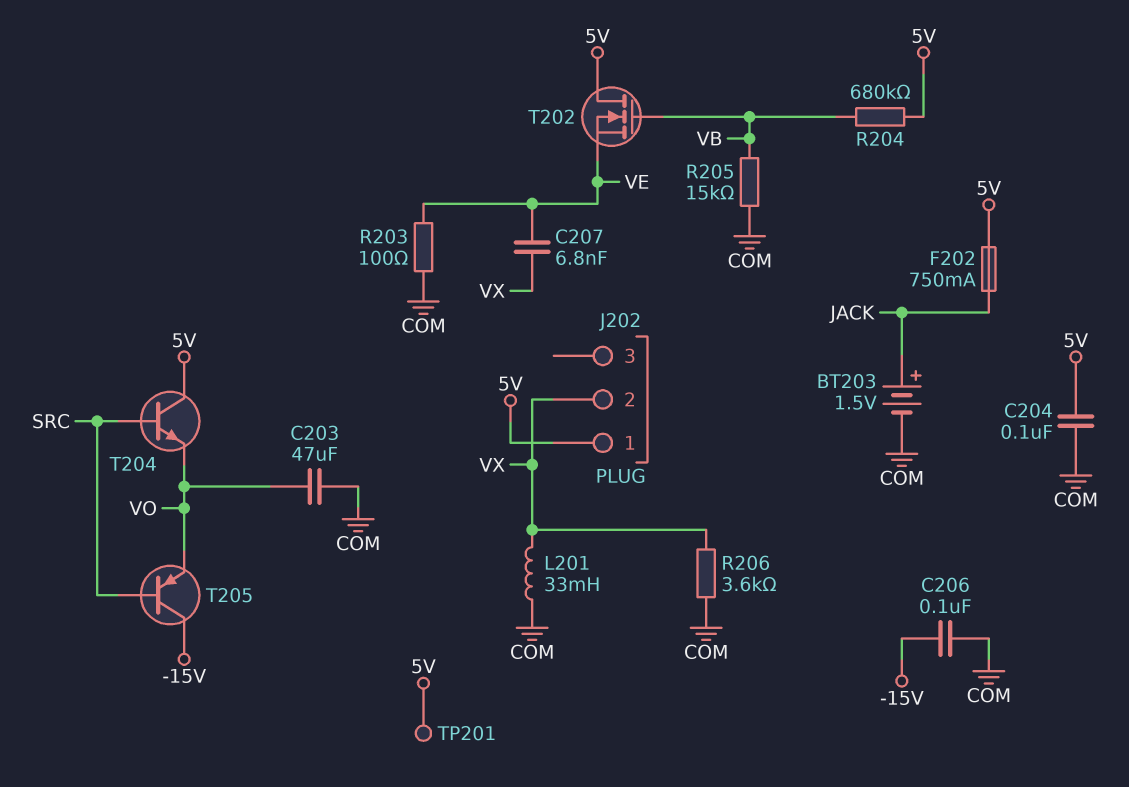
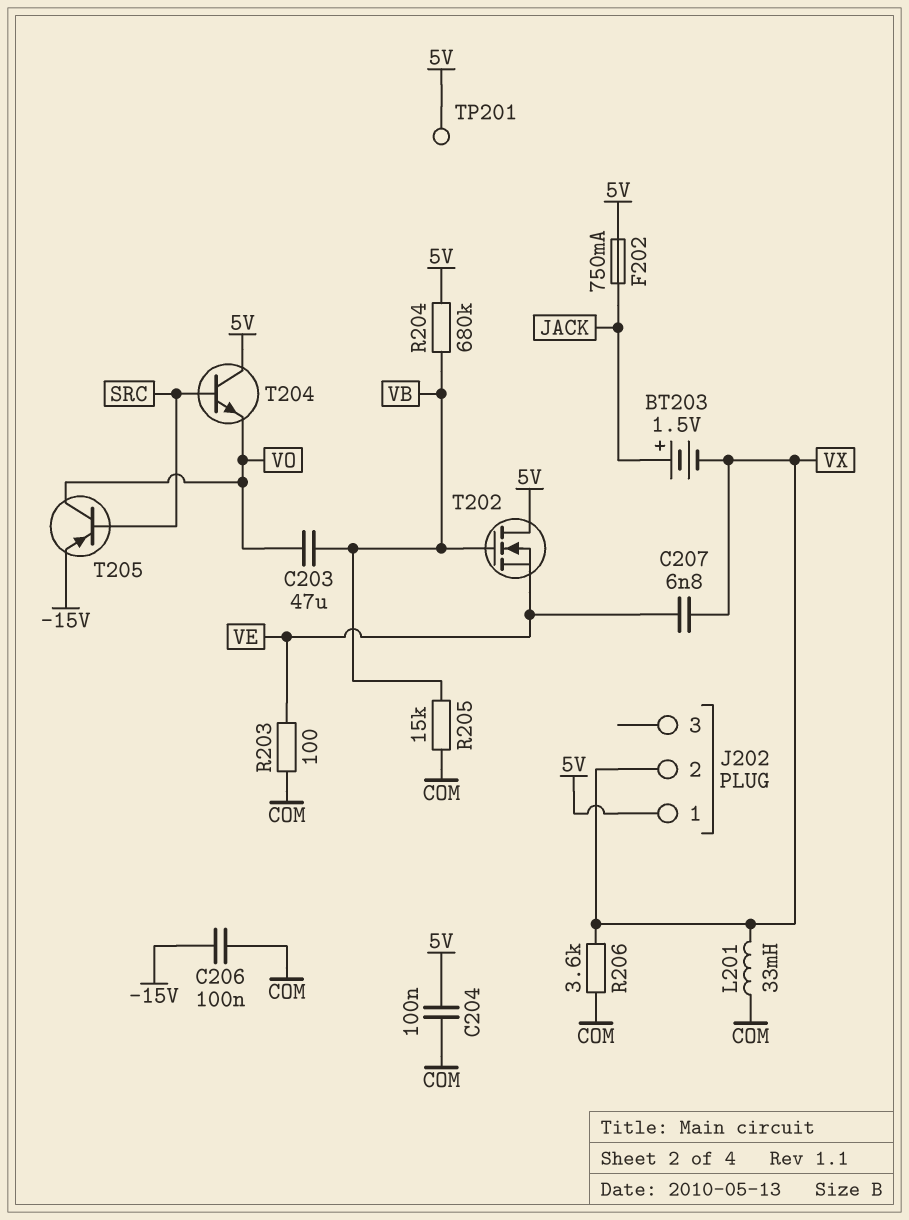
BT203: 1.5V (plus JACK, minus COM) -> 1.5V (plus JACK, minus VX)
C203: 47uF (COM, VO) -> 47uF (VB, VO)
T205: PNP (B SRC, C -15V, E VO) -> PNP (B SRC, C VO, E -15V)

